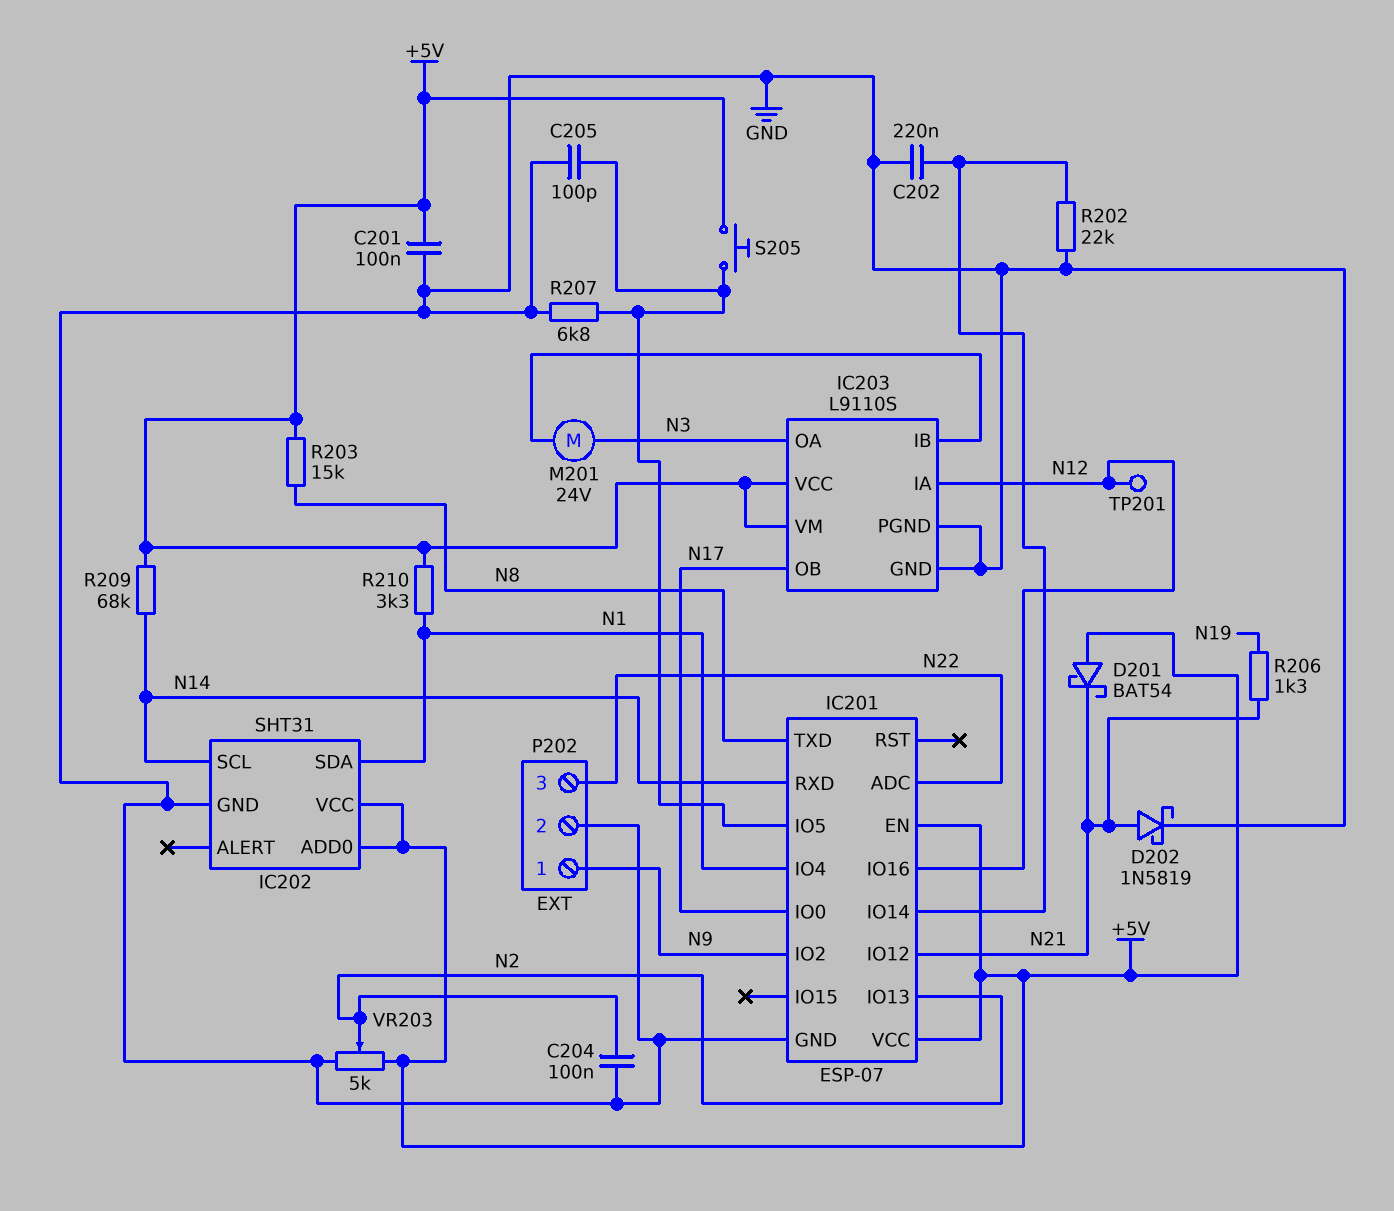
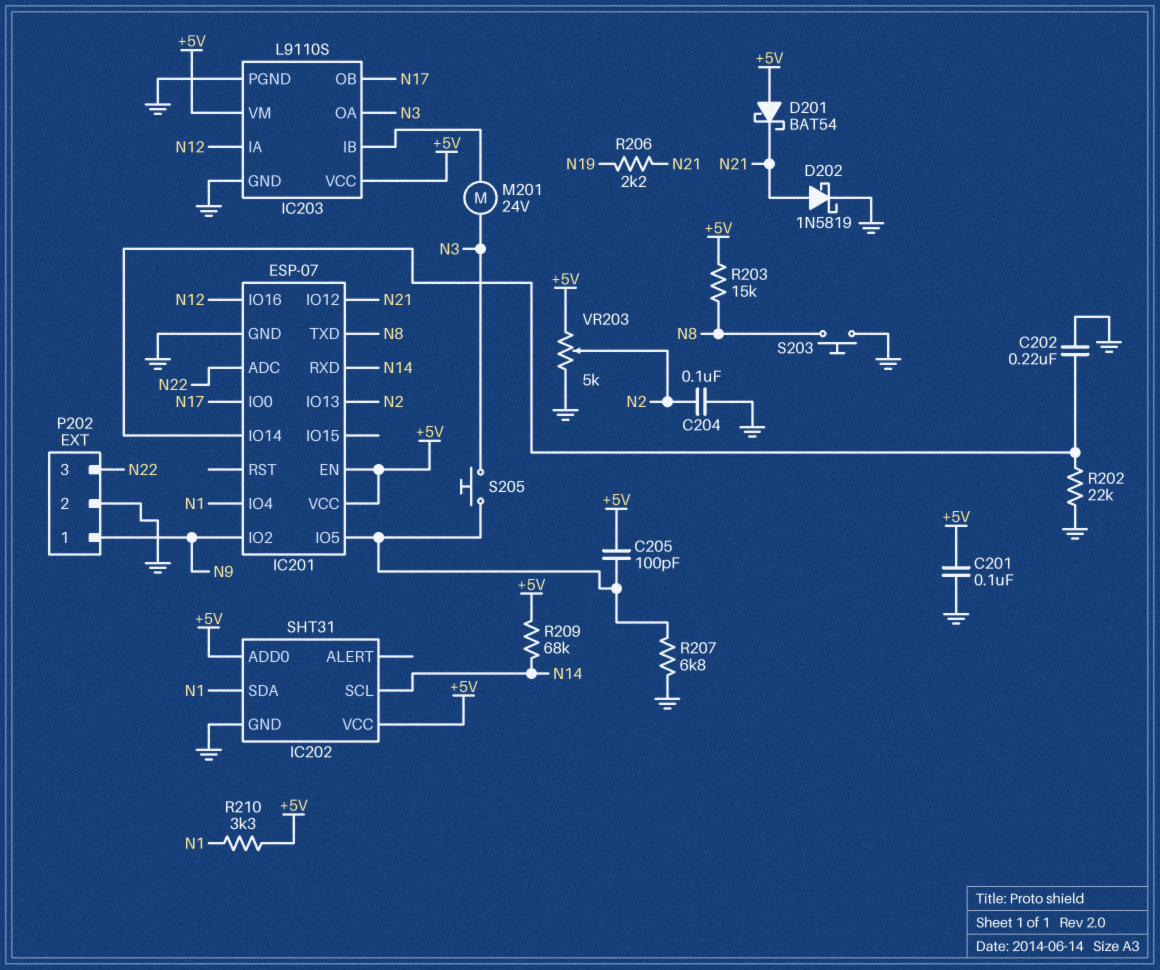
C205: 100pF (GND, IC201/IO5) -> 100pF (+5V, IC201/IO5)
R206: 1.3k (N19, N21) -> 2.2k (N19, N21)
S203: none -> button (GND, N8)
S205: button (+5V, IC201/IO5) -> button (IC201/IO5, N3)
TP201: test point (N12) -> none

